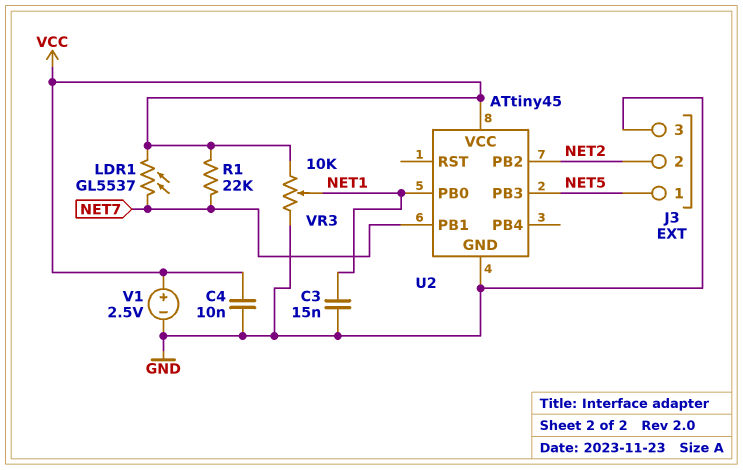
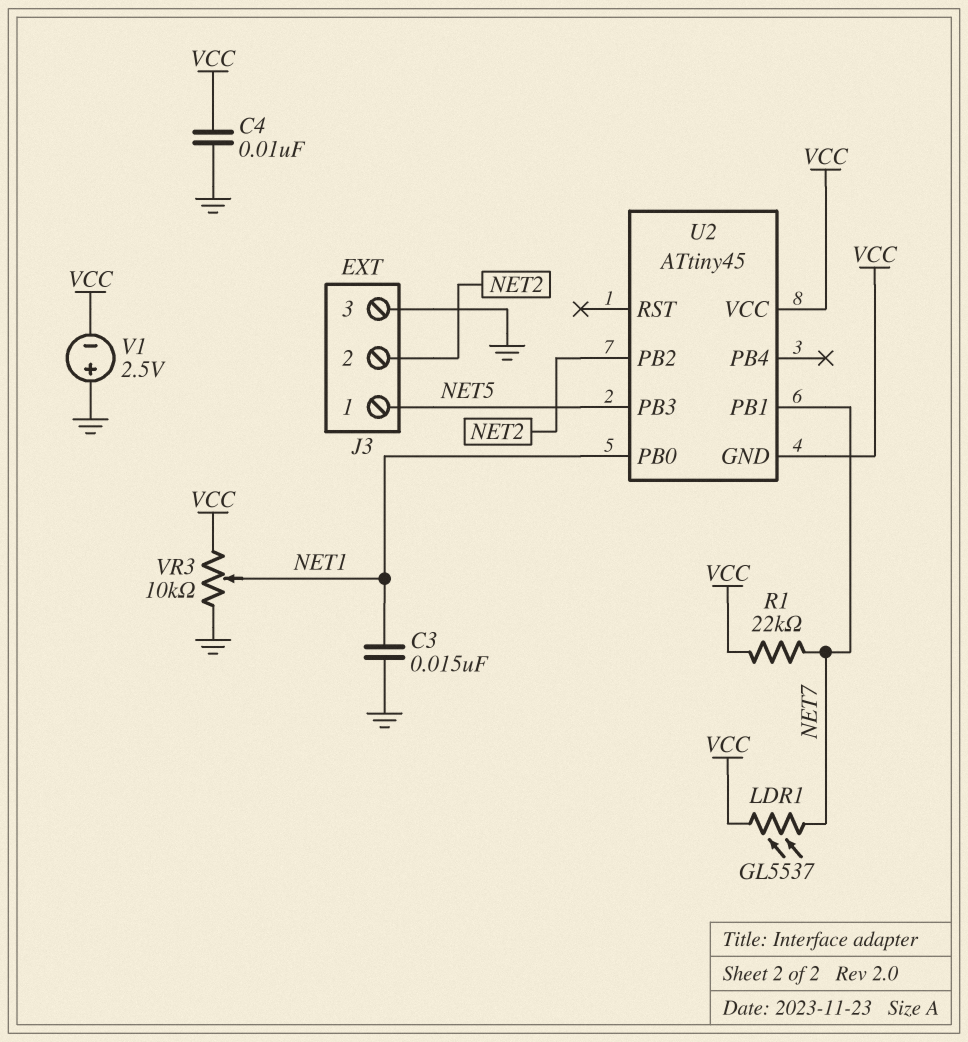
U2 pin GND: GND -> VCC
V1: 2.5V (plus VCC, minus GND) -> 2.5V (plus GND, minus VCC)

